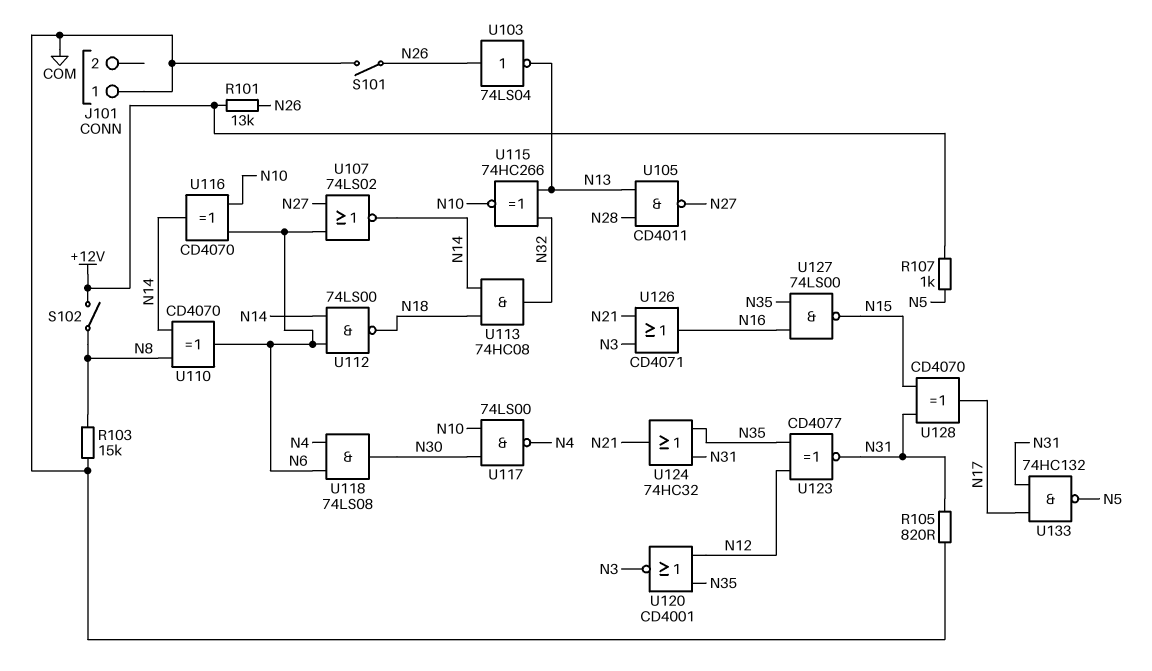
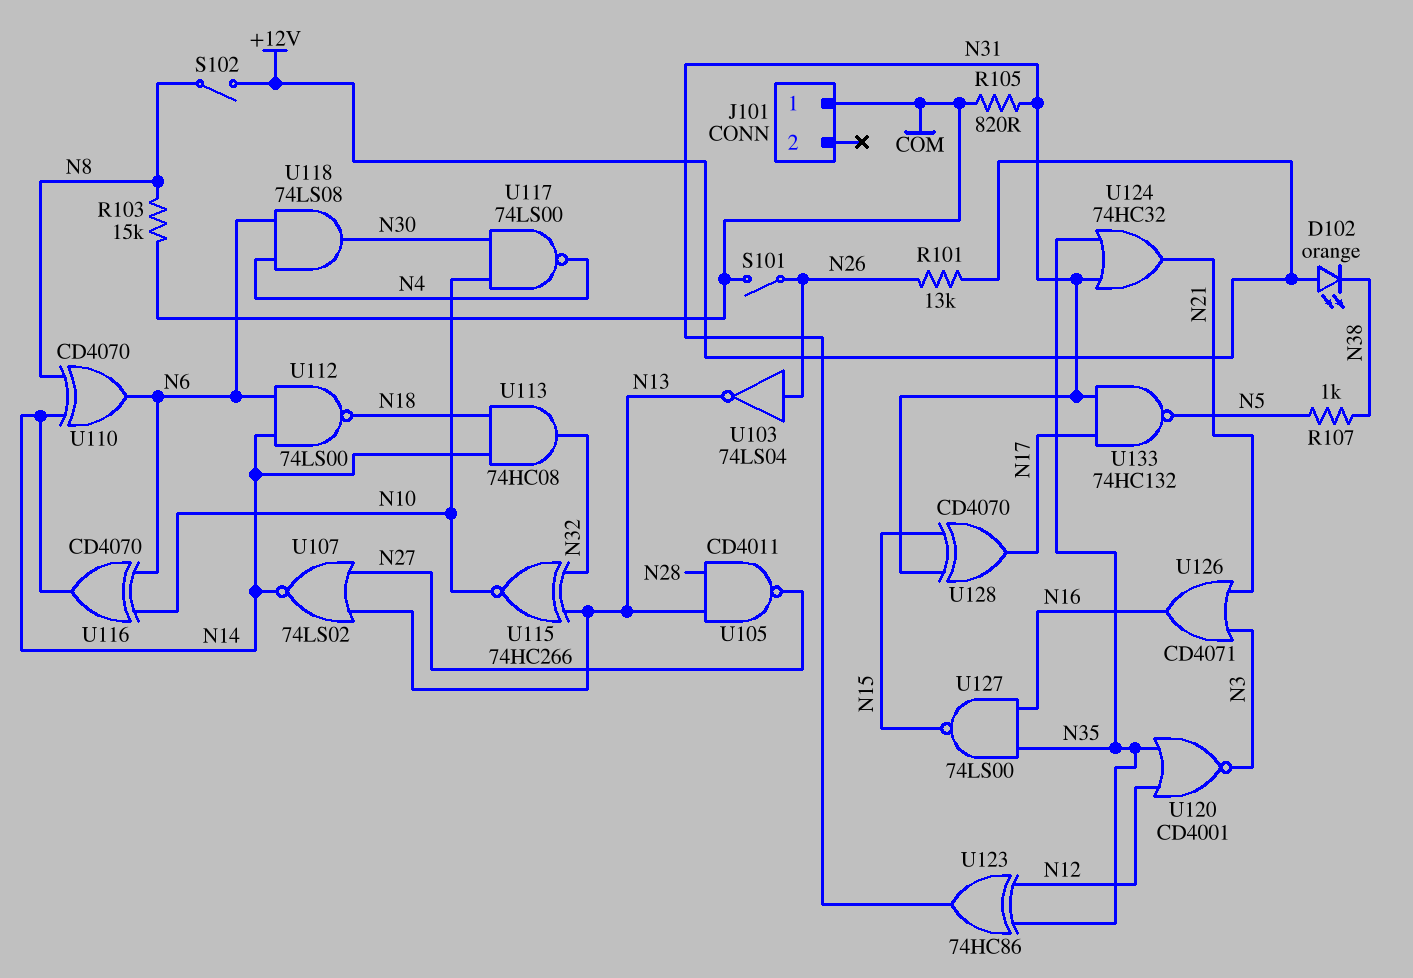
D102: none -> LED orange (A +12V, K N38)
R107: 1k (+12V, N5) -> 1k (N5, N38)
U107: NOR 74LS02 (in N6, in N27, out N14) -> NOR 74LS02 (in N13, in N27, out N14)
U123: XNOR CD4077 (in N12, in N35, out N31) -> XOR 74HC86 (in N12, in N35, out N31)

